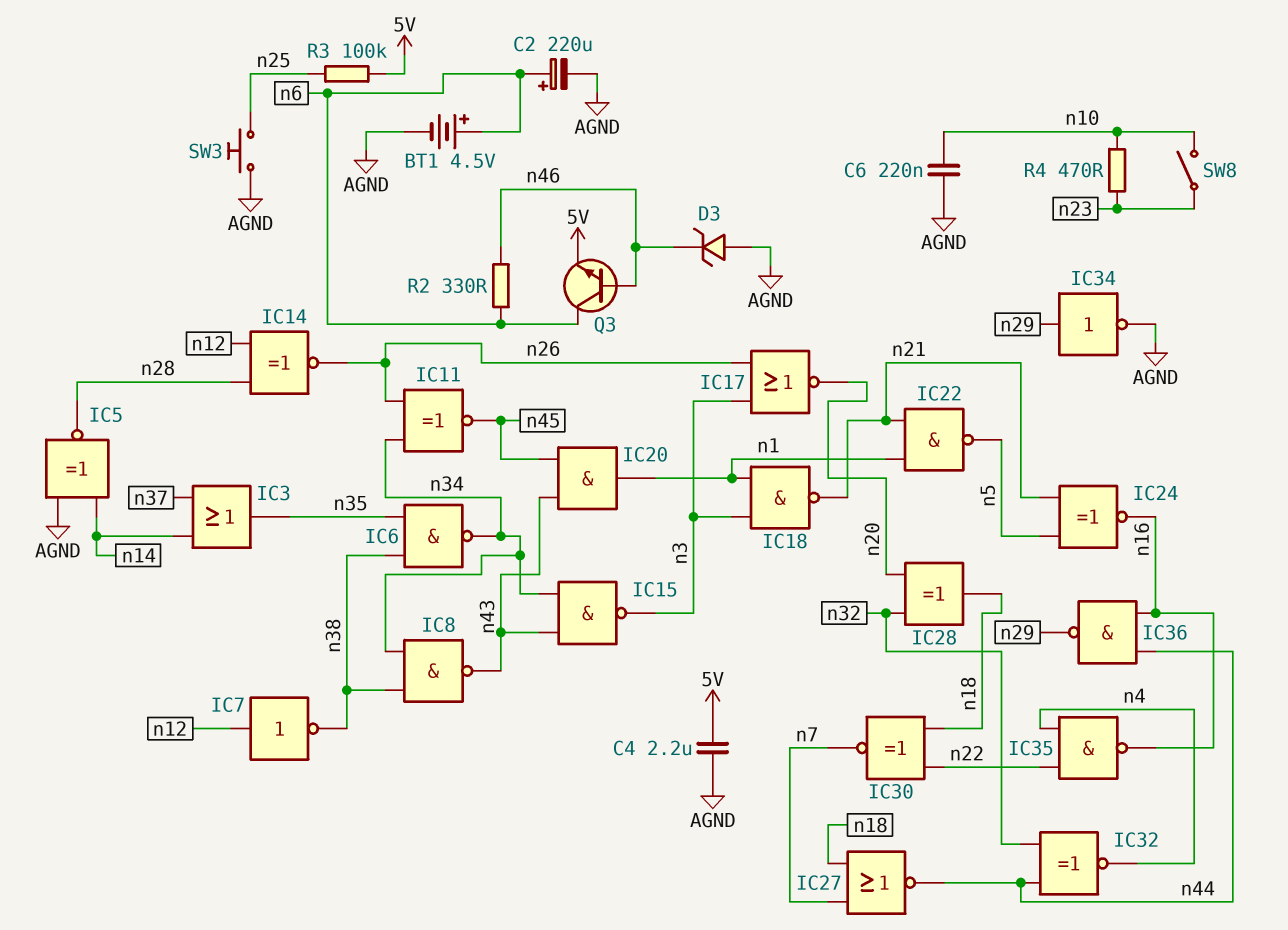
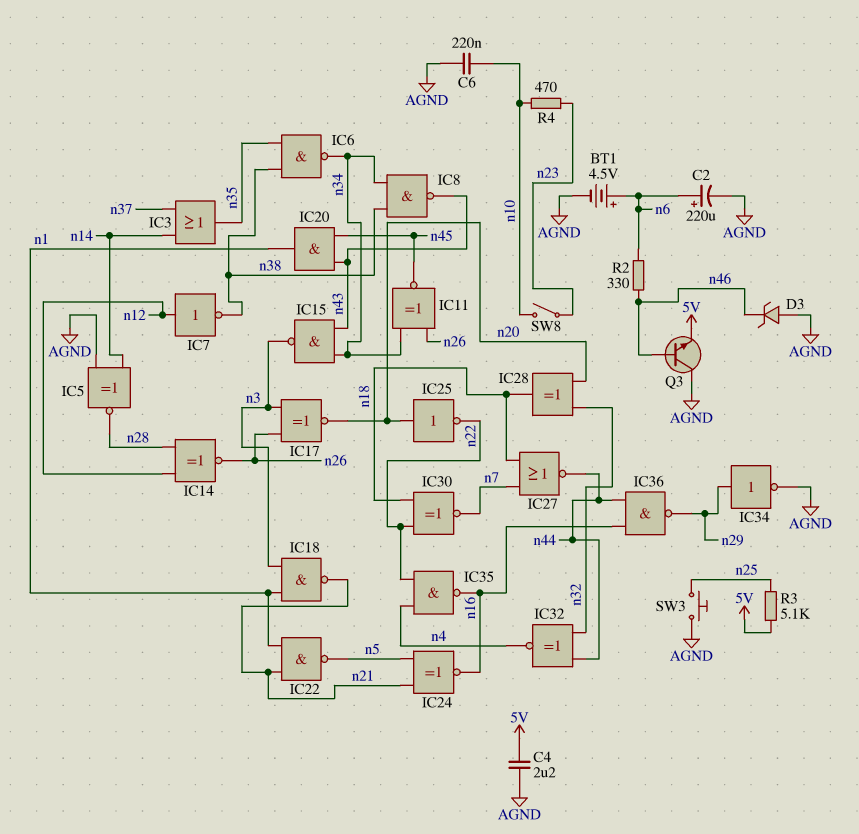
IC17: NOR (in n3, in n26, out n20) -> XNOR (in n3, in n26, out n20)
IC25: none -> NOT (in n20, out n22)
Q3: NPN (B n46, C n6, E 5V) -> NPN (B n46, C AGND, E 5V)
R3: 100k (5V, n25) -> 5.1k (5V, n25)

